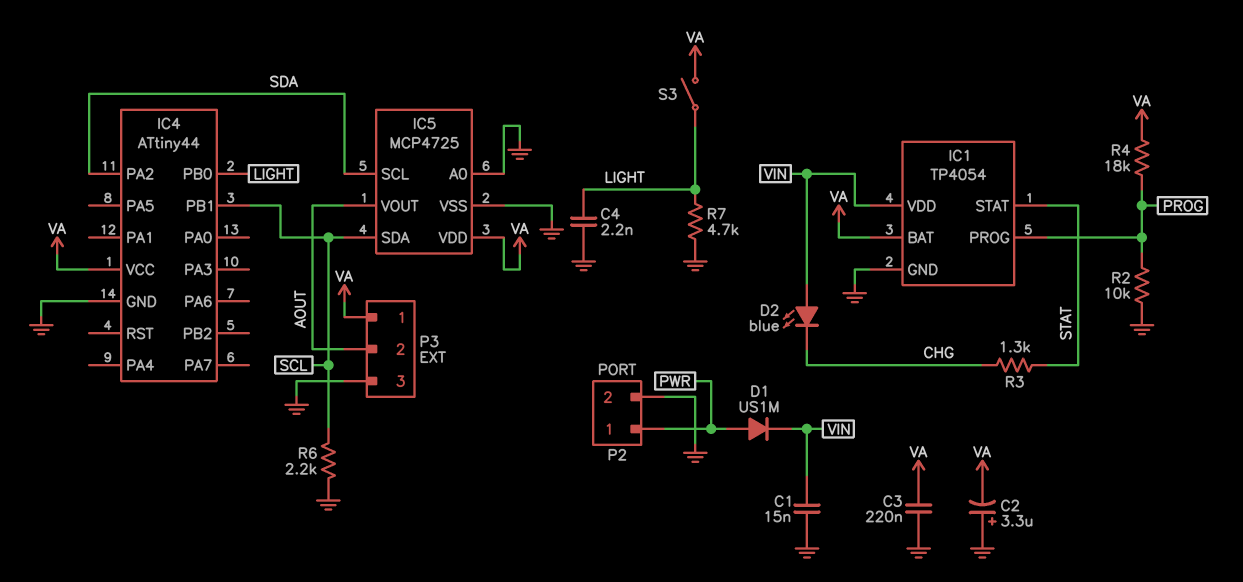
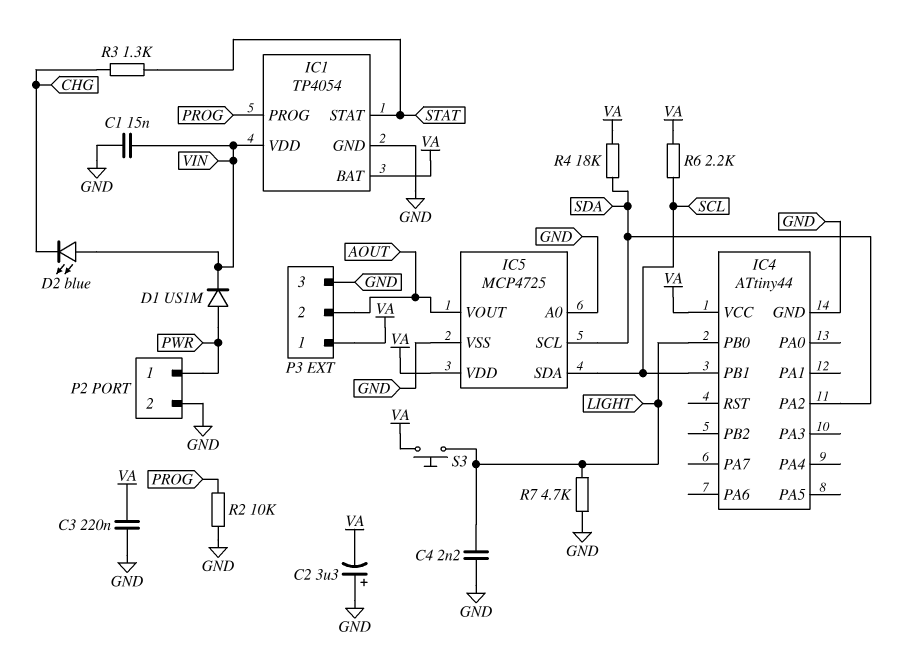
R4: 18k (PROG, VA) -> 18k (SDA, VA)
R6: 2.2k (GND, SCL) -> 2.2k (SCL, VA)
S3: switch (LIGHT, VA) -> button (LIGHT, VA)

